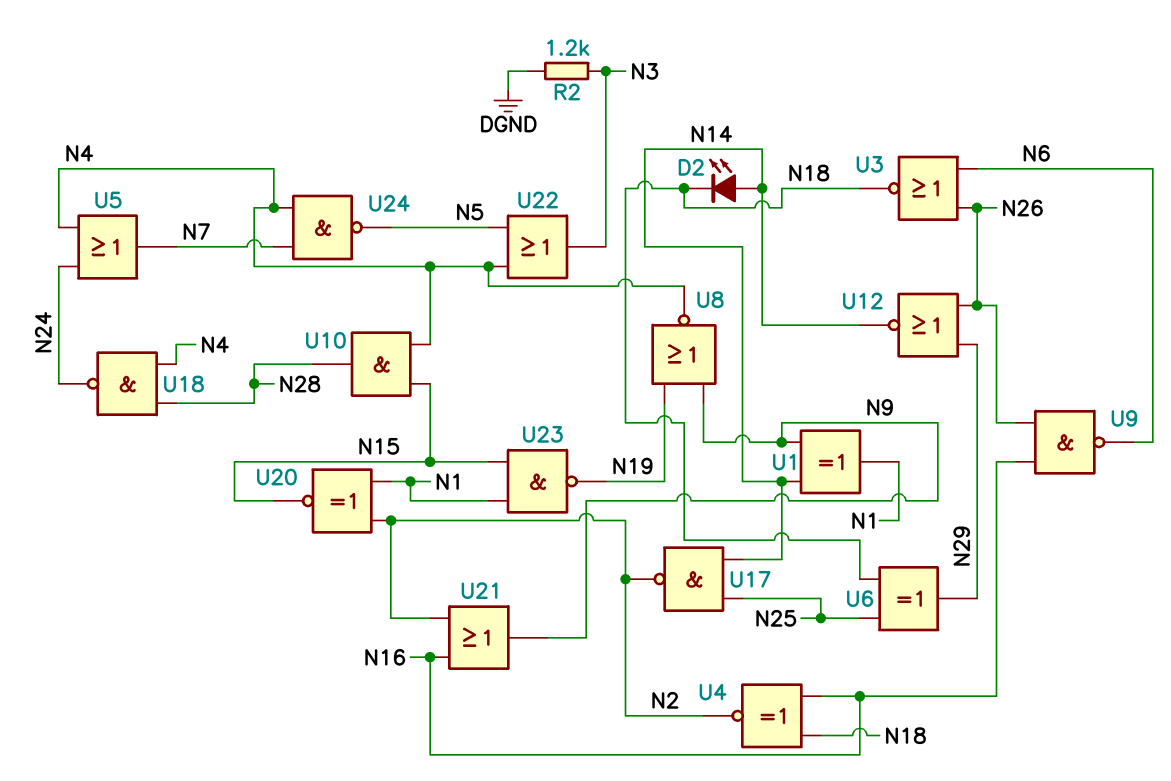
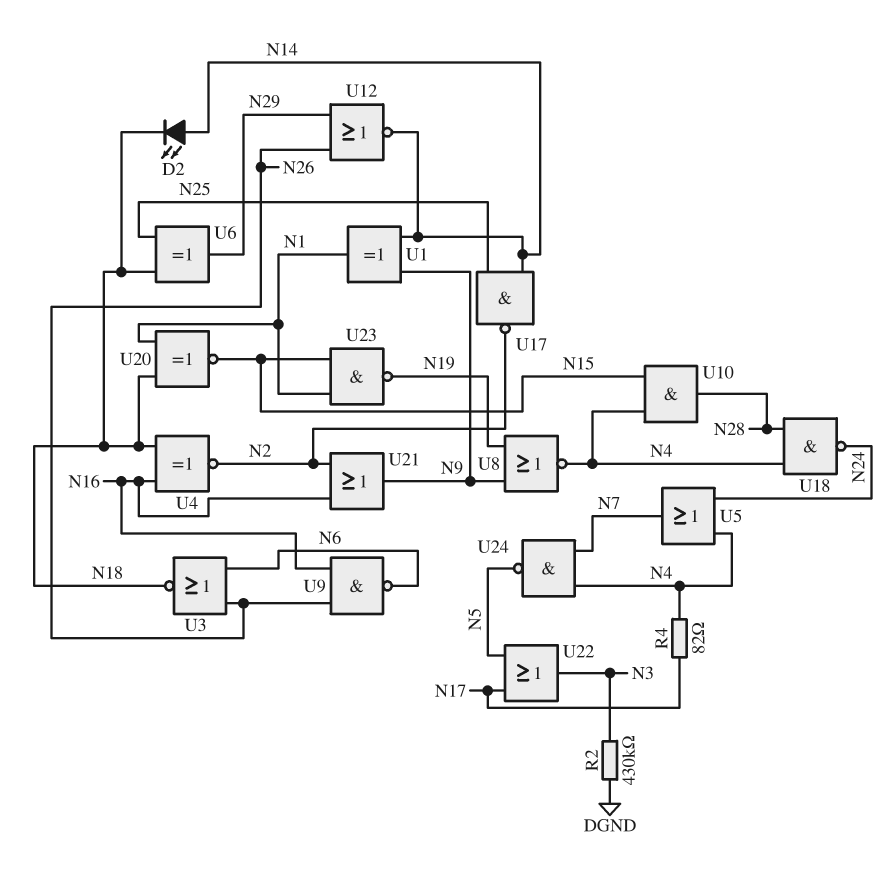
R2: 1.2k (DGND, N3) -> 430k (DGND, N3)
R4: none -> 82 (N4, N17)
U20: XNOR (in N1, in N2, out N15) -> XNOR (in N1, in N18, out N15)
U22: OR (in N4, in N5, out N3) -> OR (in N5, in N17, out N3)

